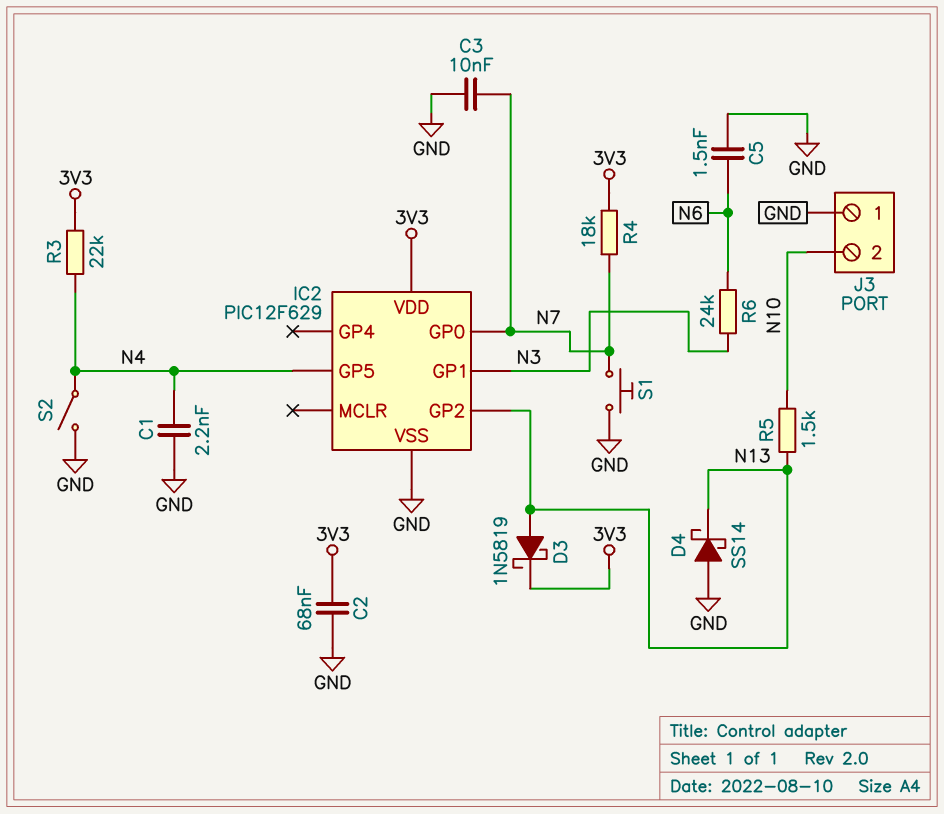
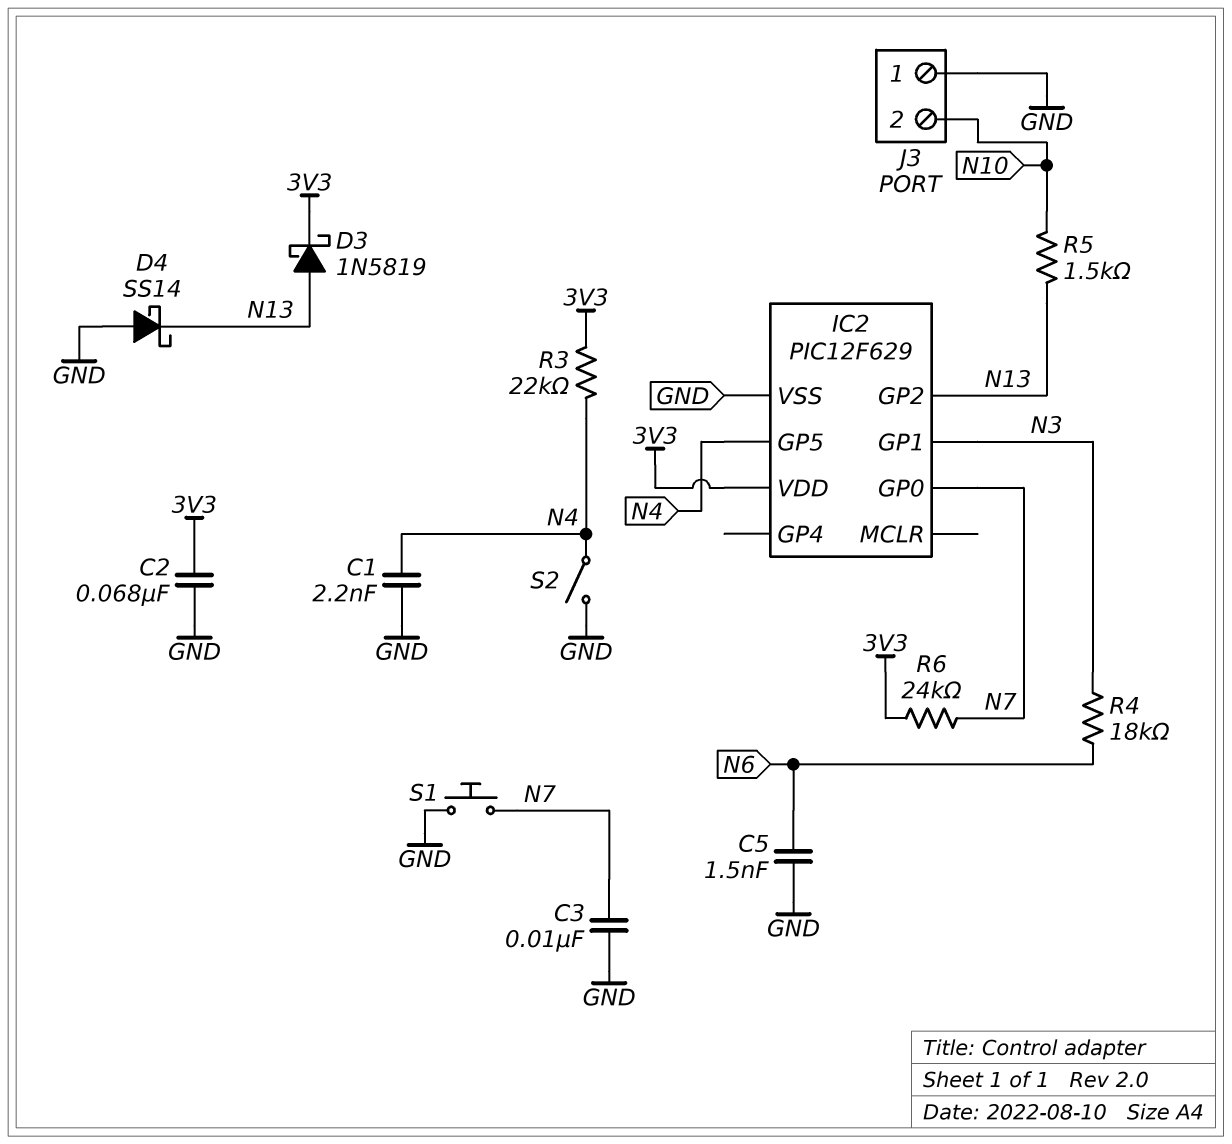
R4: 18k (3V3, N7) -> 18k (N3, N6)
R6: 24k (N3, N6) -> 24k (3V3, N7)

